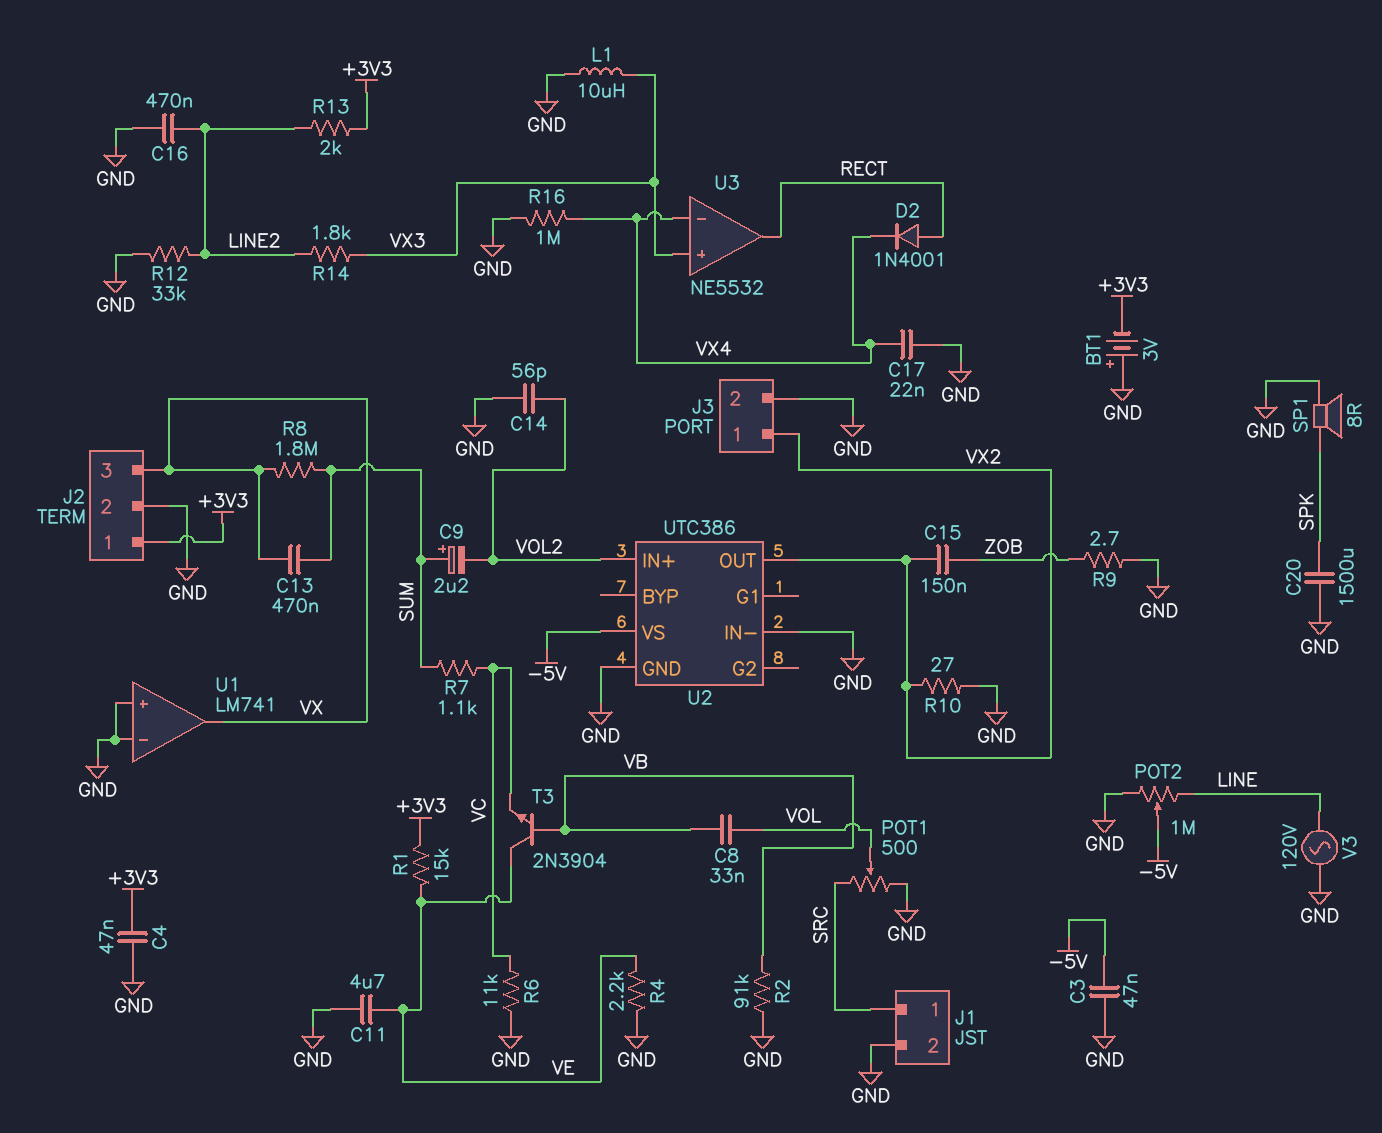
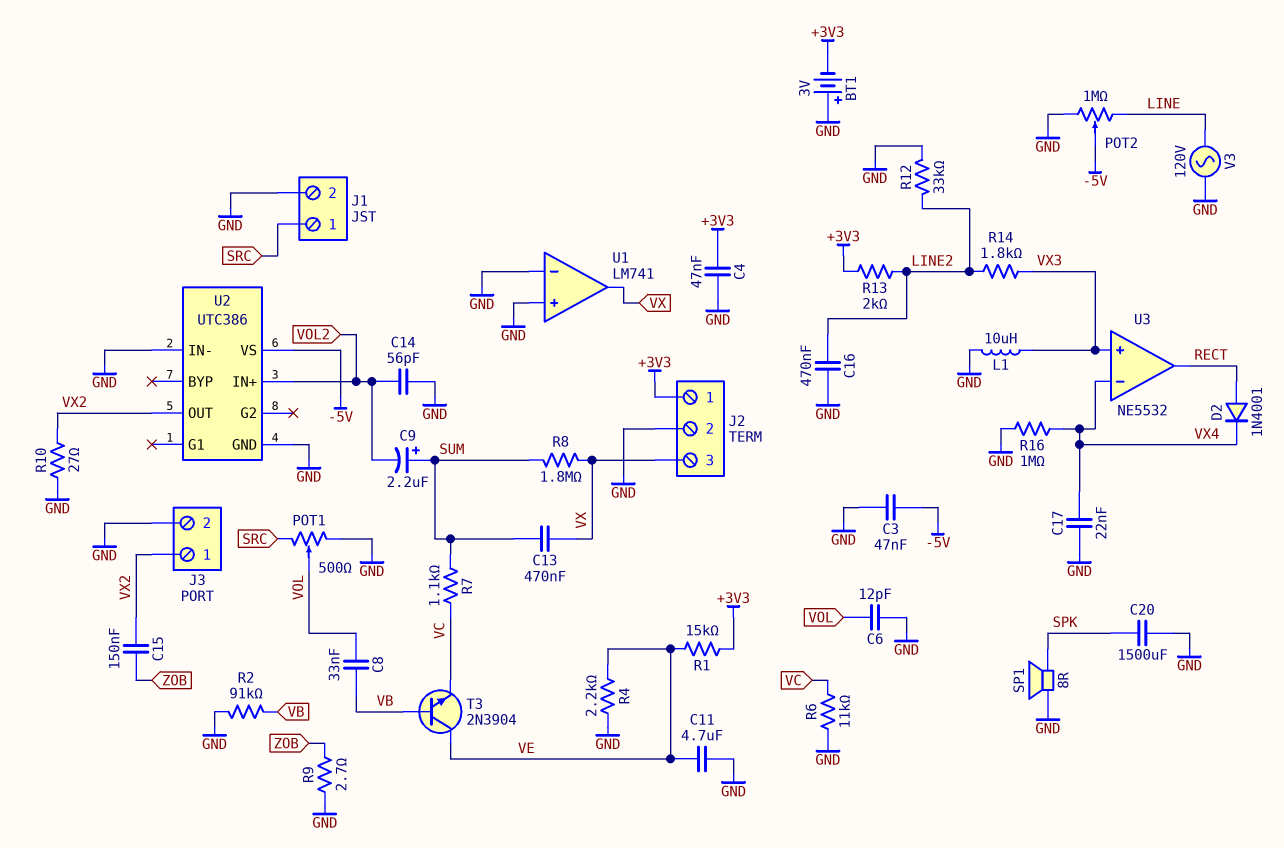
C6: none -> 12pF (GND, VOL)

